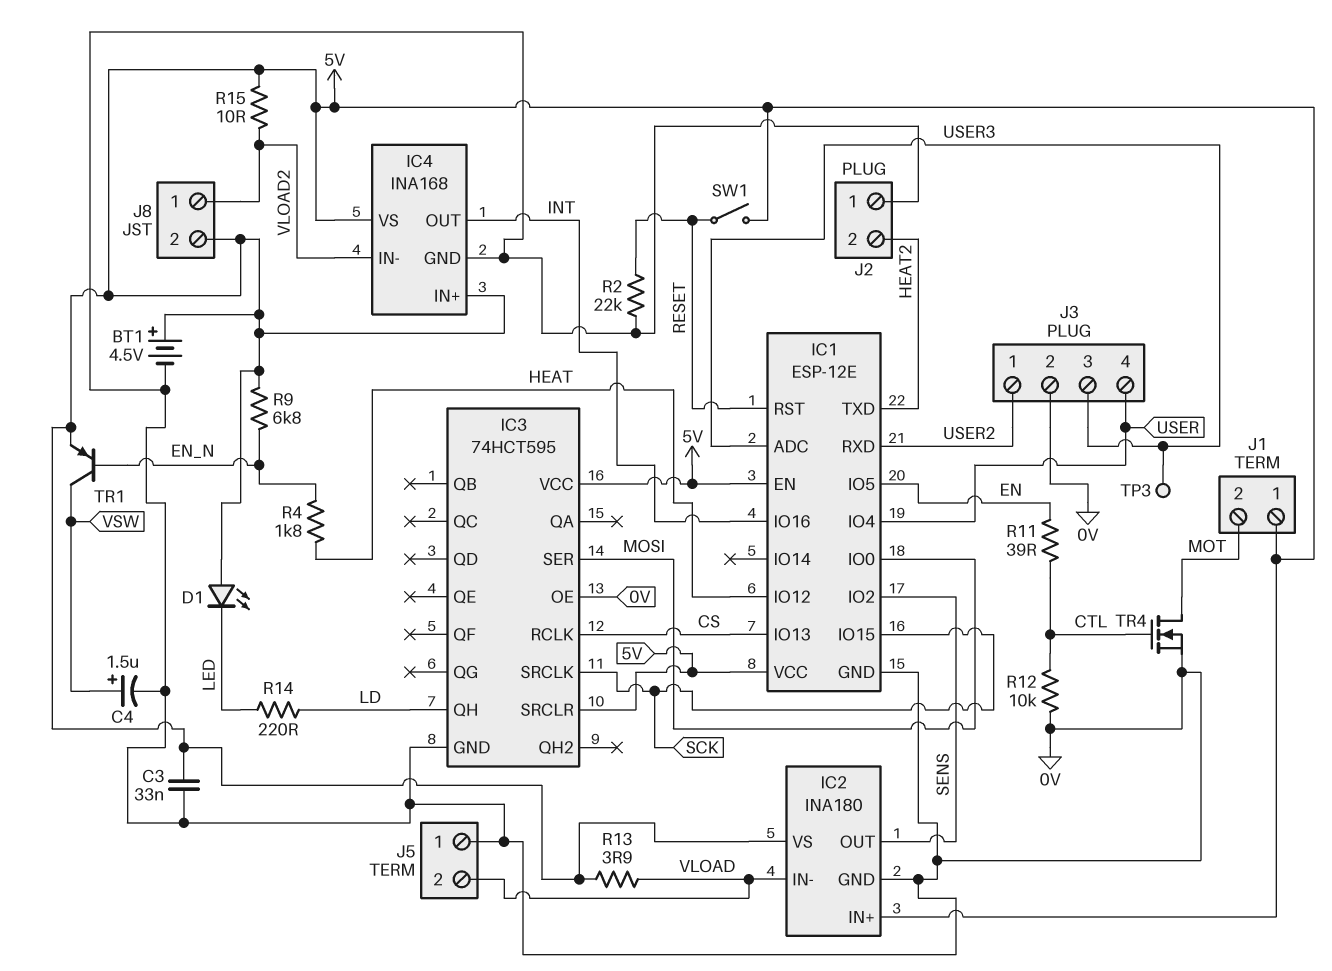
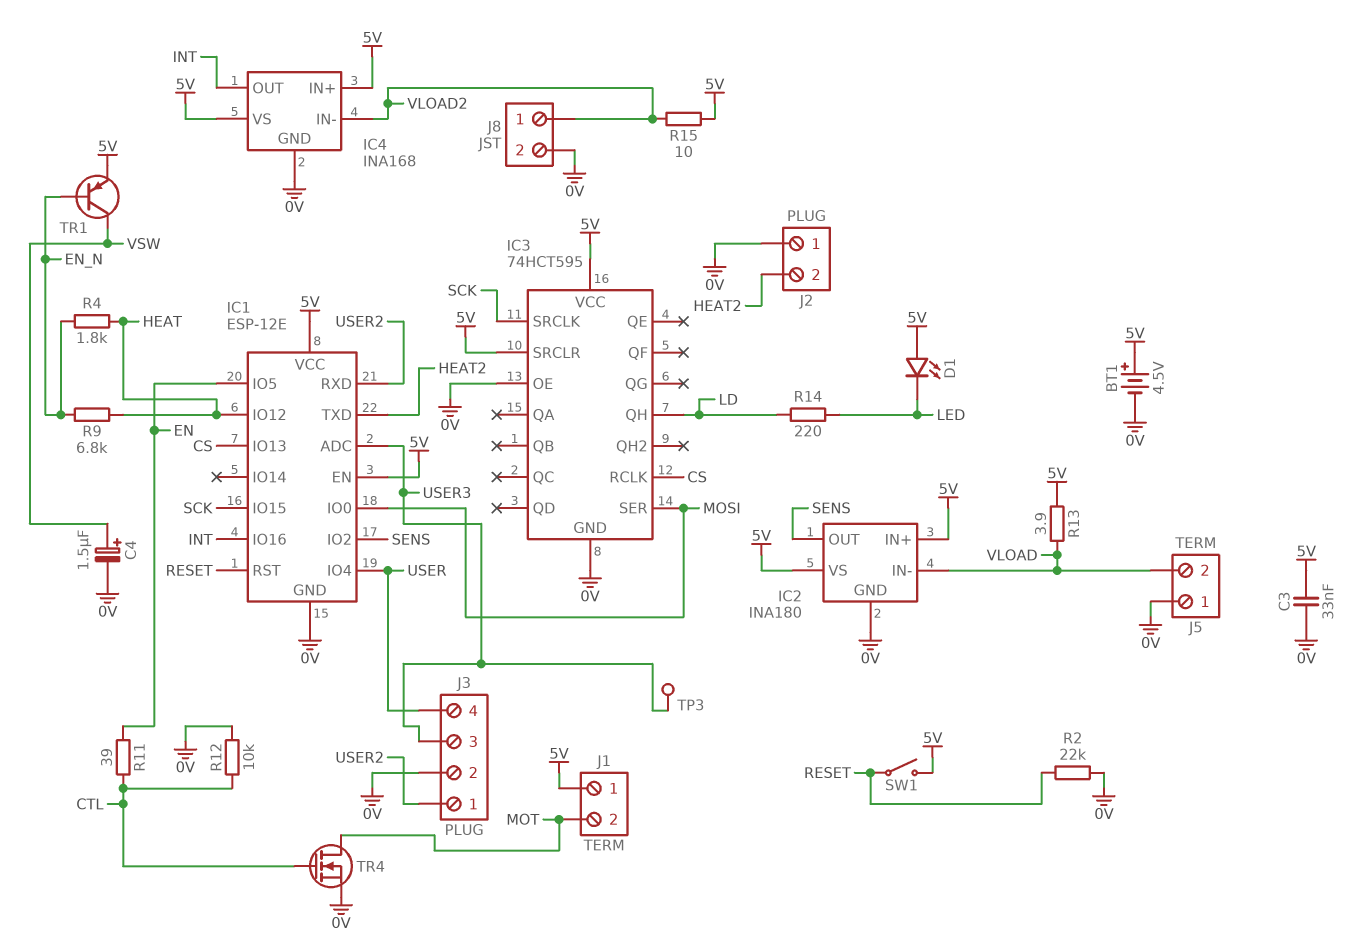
J8 pin 2: 5V -> 0V
R9: 6.8k (5V, EN_N) -> 6.8k (EN_N, HEAT)

